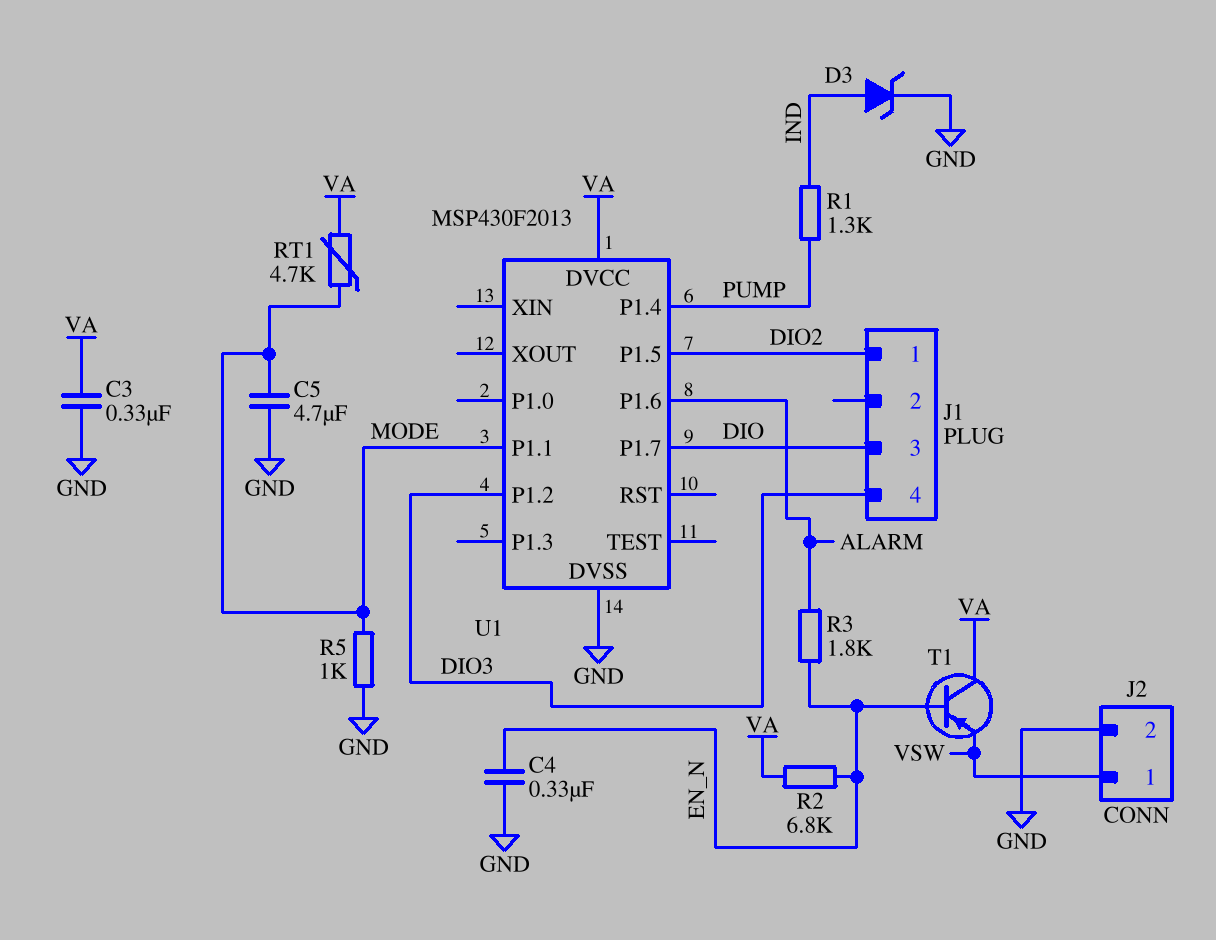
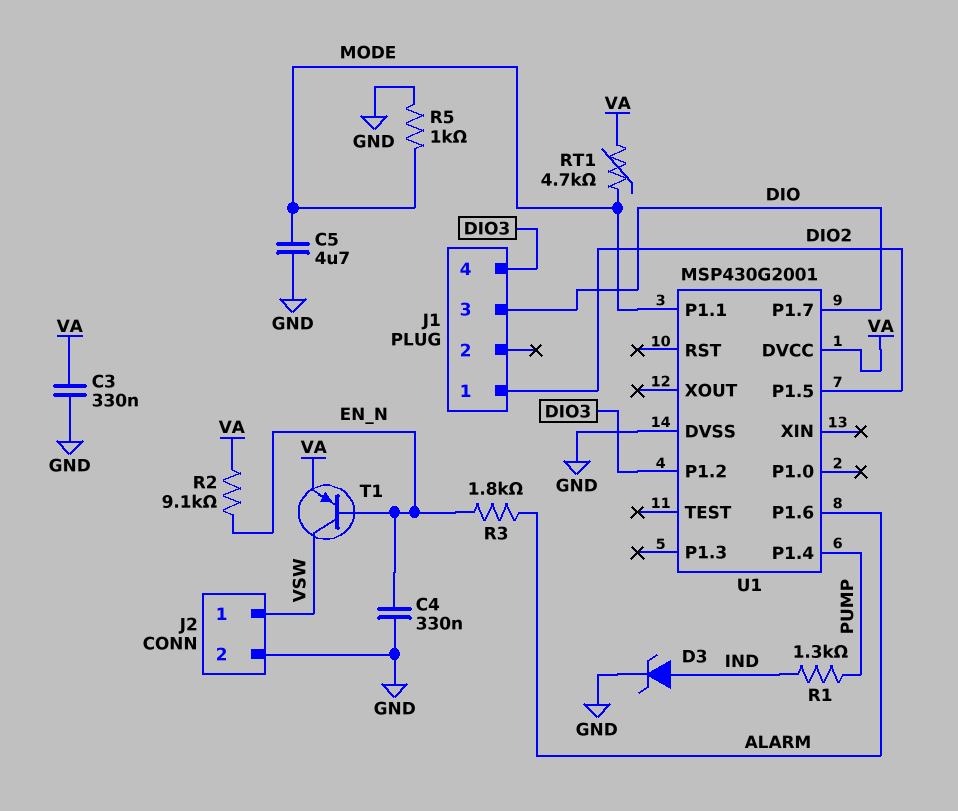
R2: 6.8k (EN_N, VA) -> 9.1k (EN_N, VA)
T1: PNP (B EN_N, C VA, E VSW) -> PNP (B EN_N, C VSW, E VA)
U1: MSP430F2013 -> MSP430G2001

